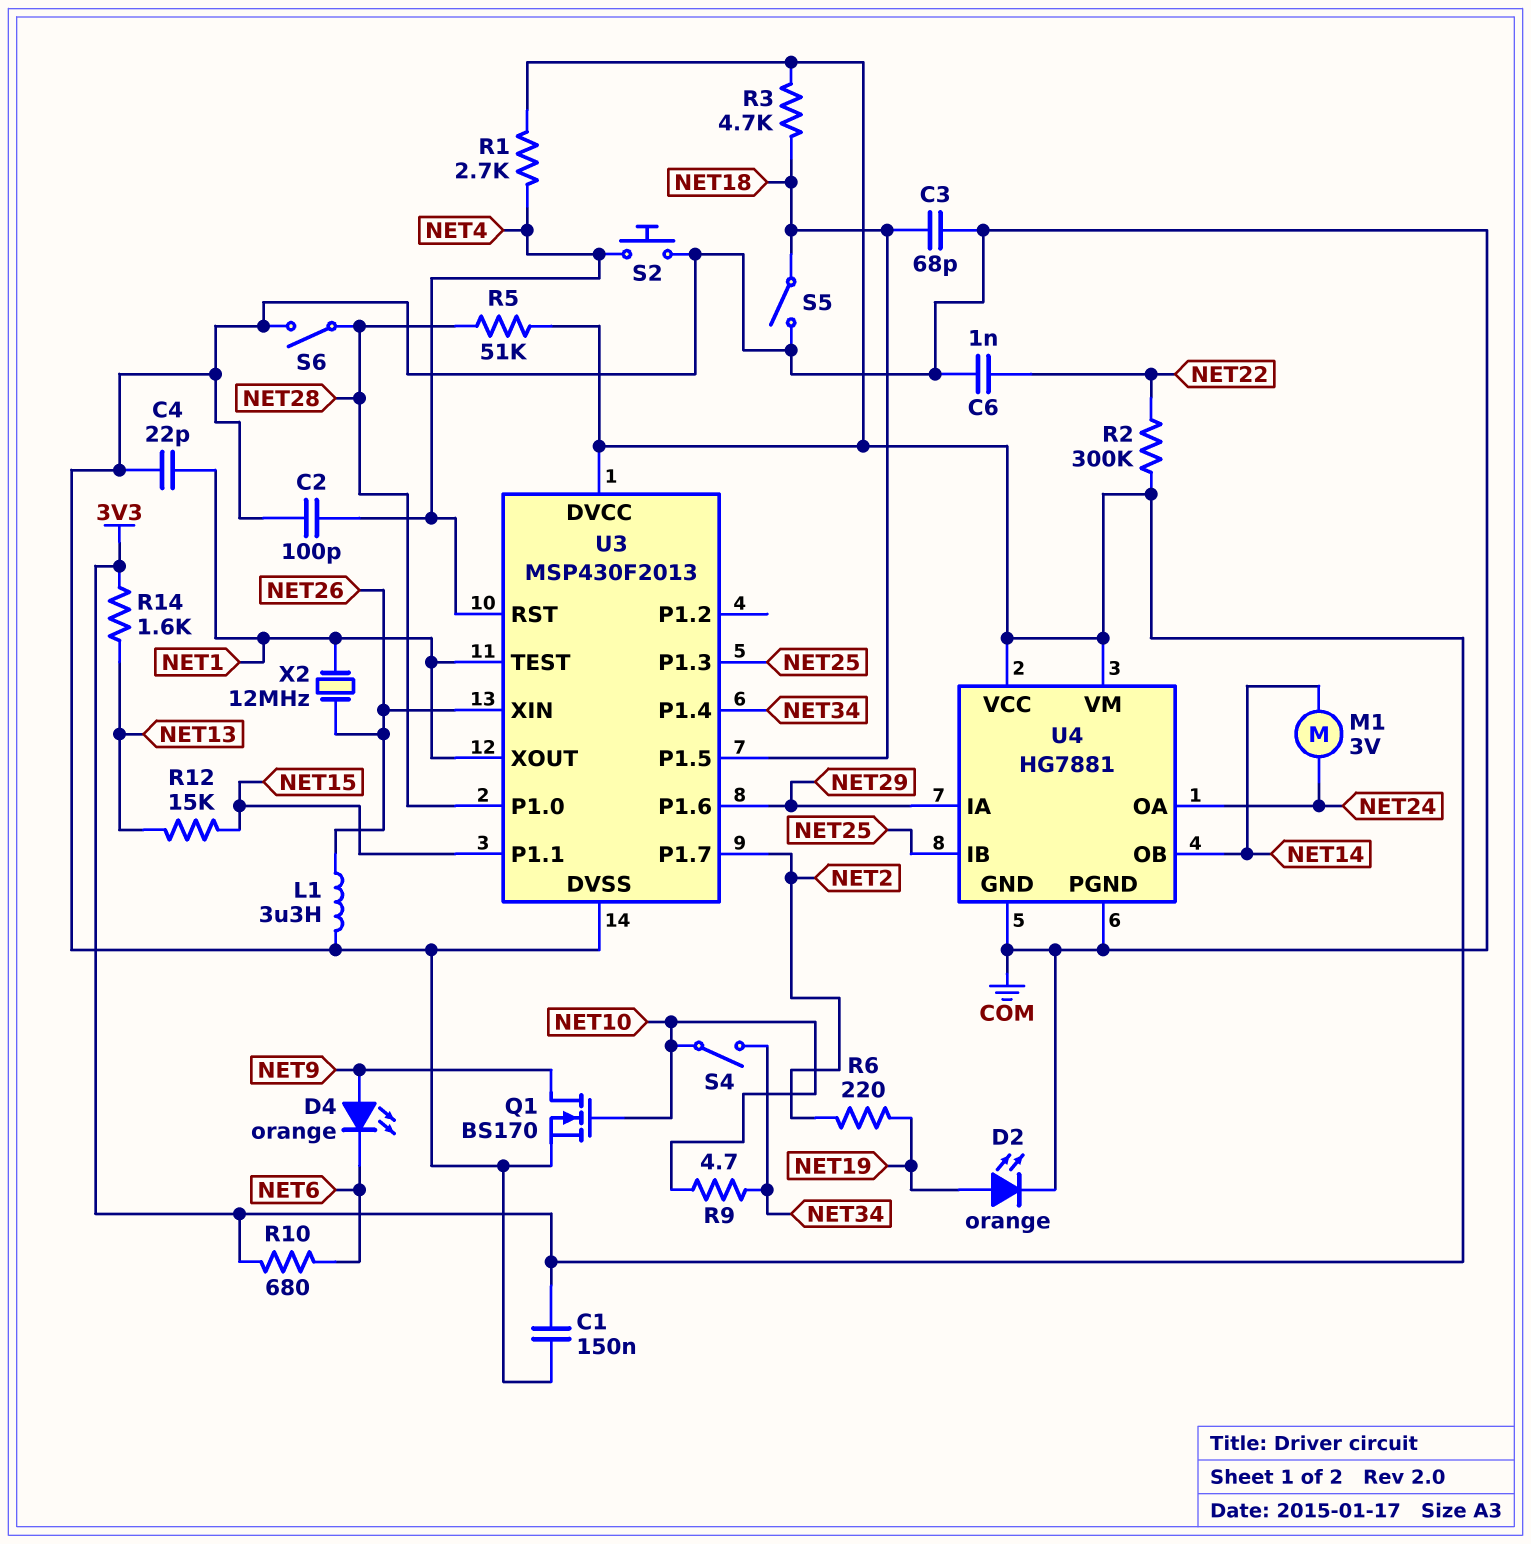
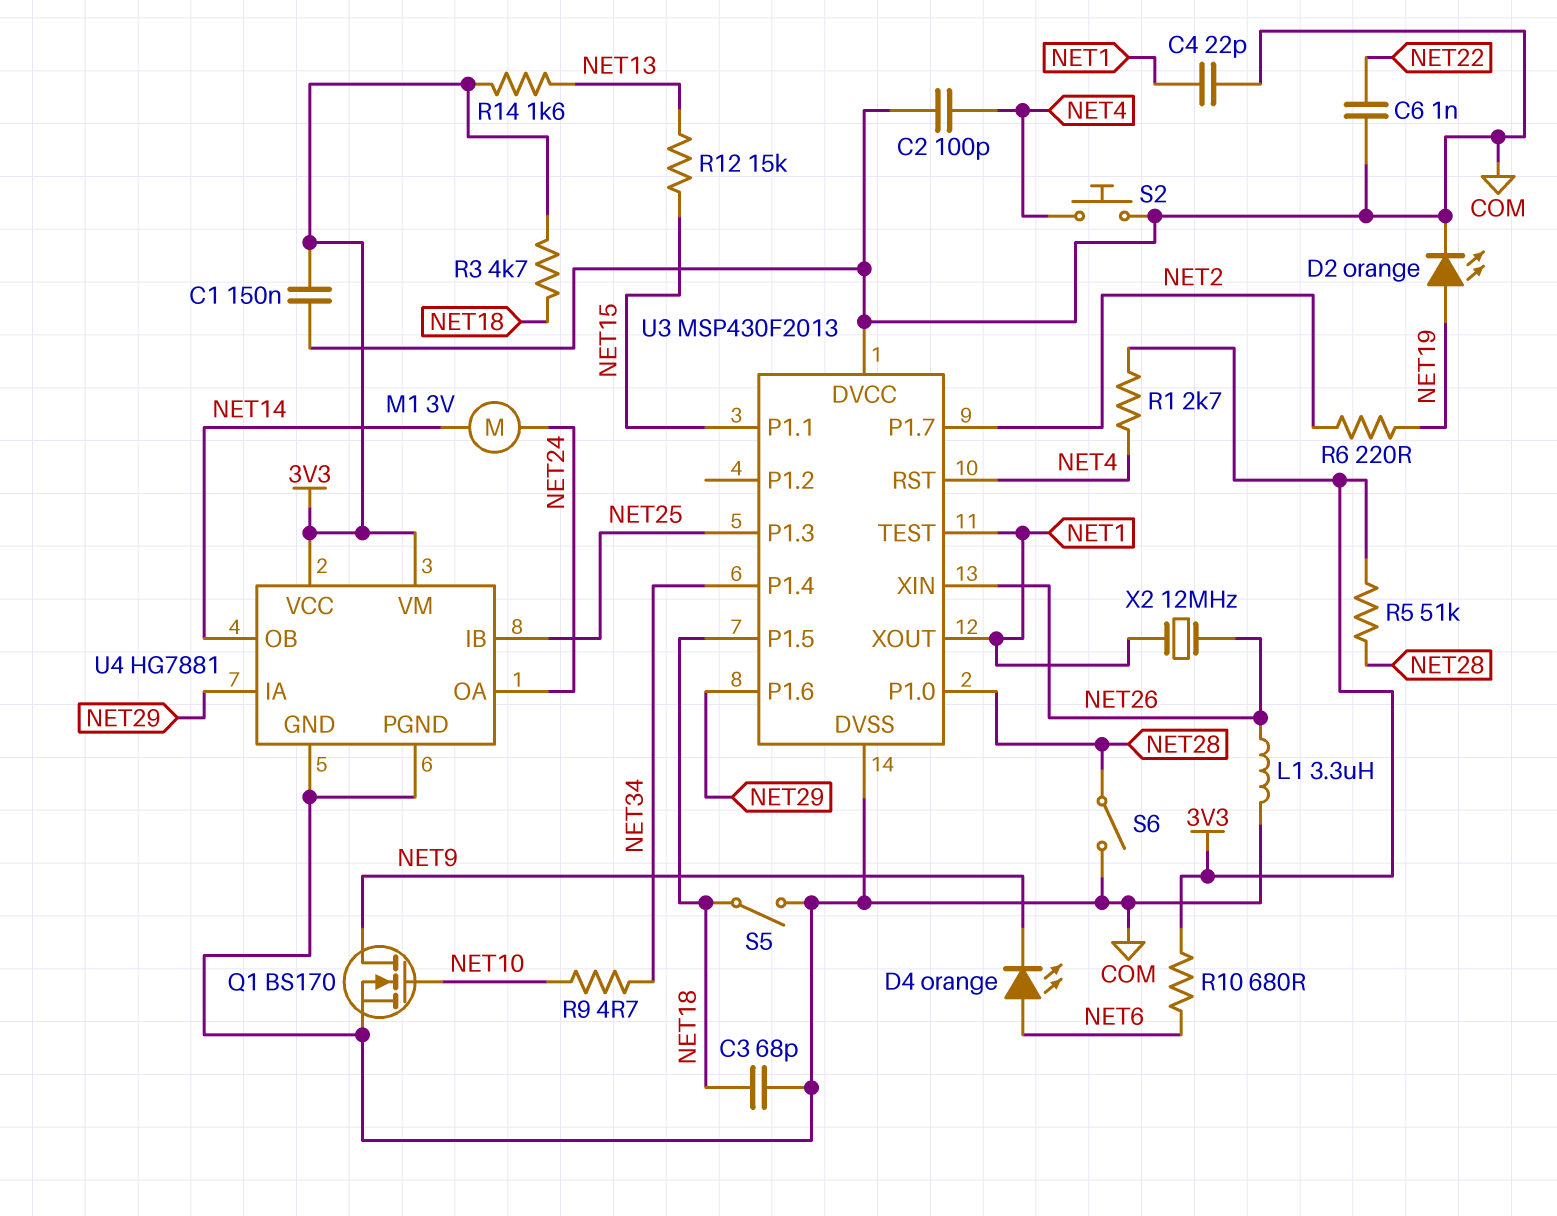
D4: LED orange (A NET9, K NET6) -> LED orange (A NET6, K NET9)
R2: 300k (3V3, NET22) -> none
S4: switch (NET10, NET34) -> none
U3 pin DVCC: 3V3 -> COM

